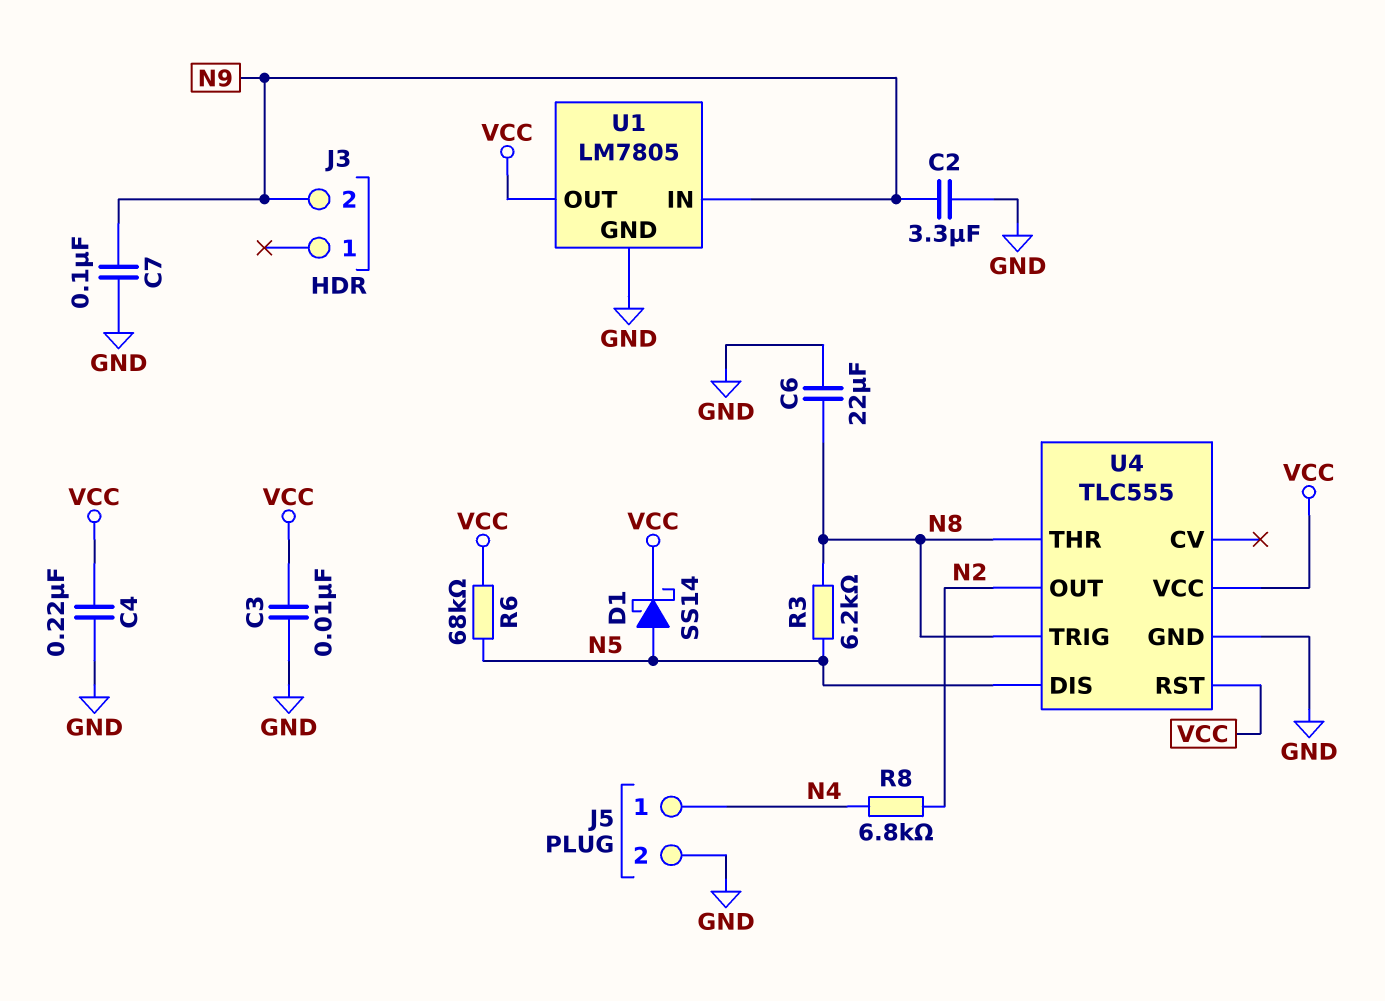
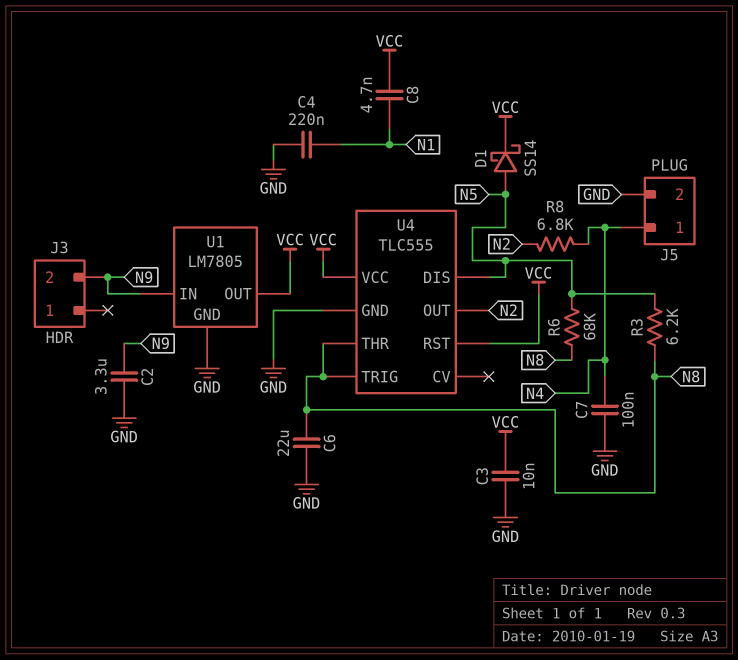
C4: 220nF (GND, VCC) -> 220nF (GND, N1)
C7: 100nF (GND, N9) -> 100nF (GND, N4)
C8: none -> 4.7nF (N1, VCC)
R6: 68k (N5, VCC) -> 68k (N5, N8)

